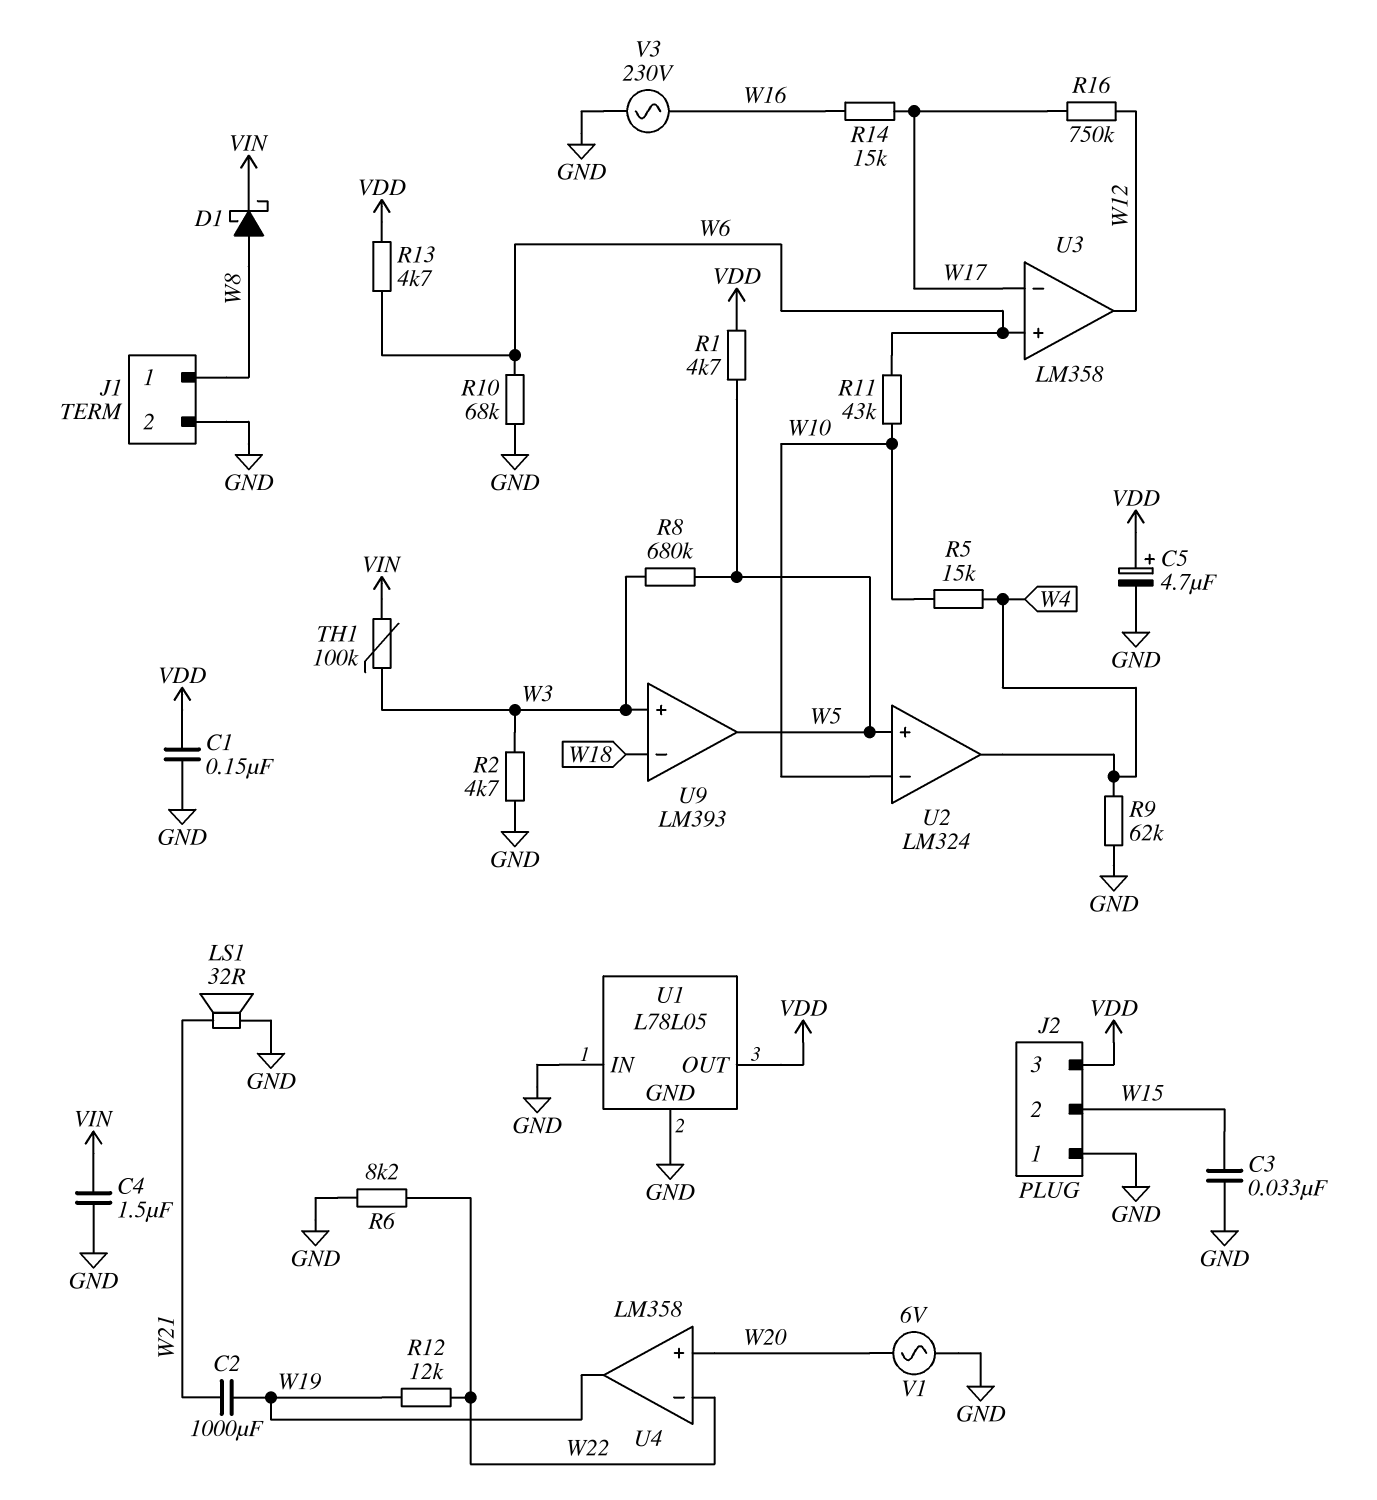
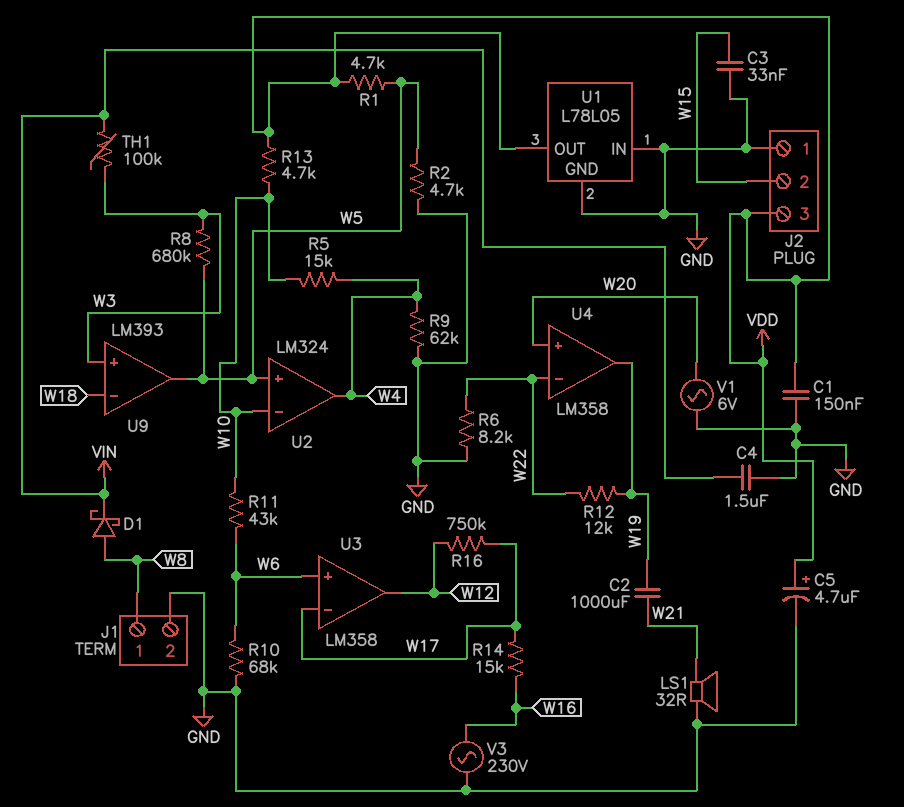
R2: 4.7k (GND, W3) -> 4.7k (GND, W5)
R13: 4.7k (VDD, W6) -> 4.7k (VDD, W10)

